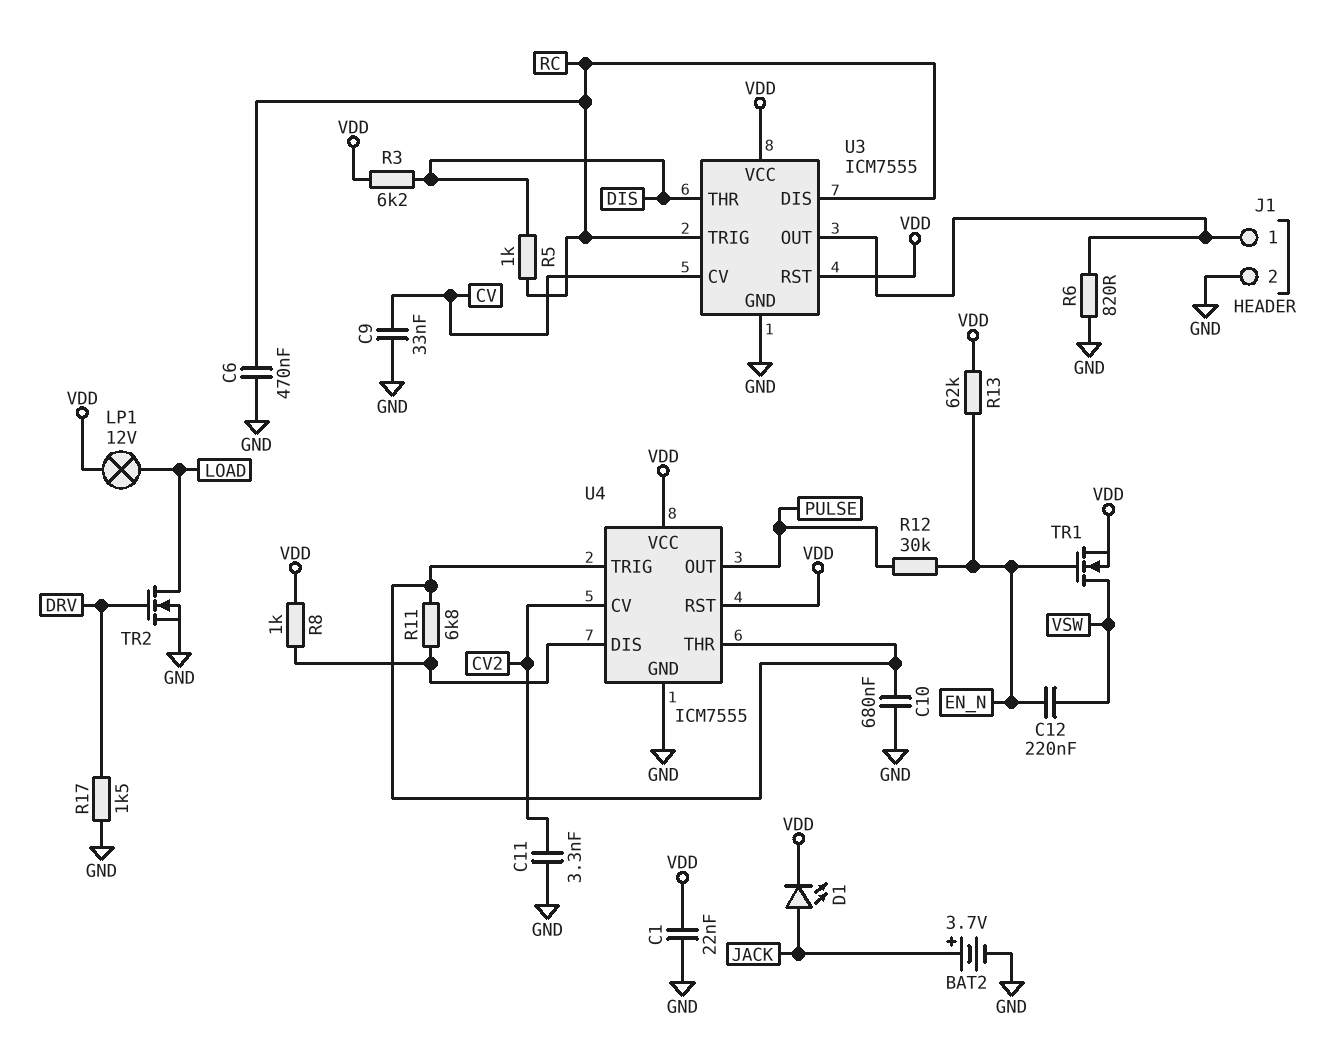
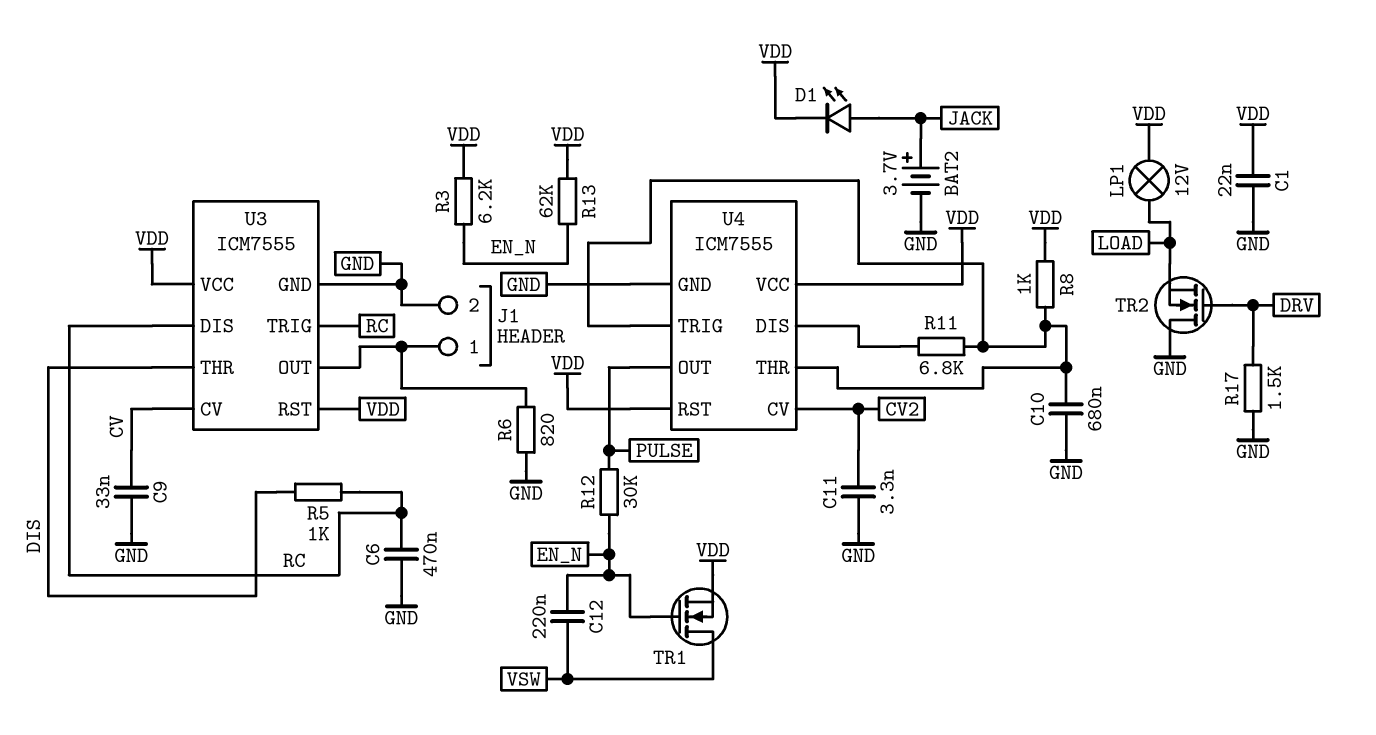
R3: 6.2k (DIS, VDD) -> 6.2k (EN_N, VDD)
R8: 1k (U4/DIS, VDD) -> 1k (U4/THR, VDD)
TR2: NMOS (G DRV, D LOAD, S GND) -> NMOS (G DRV, D GND, S LOAD)

